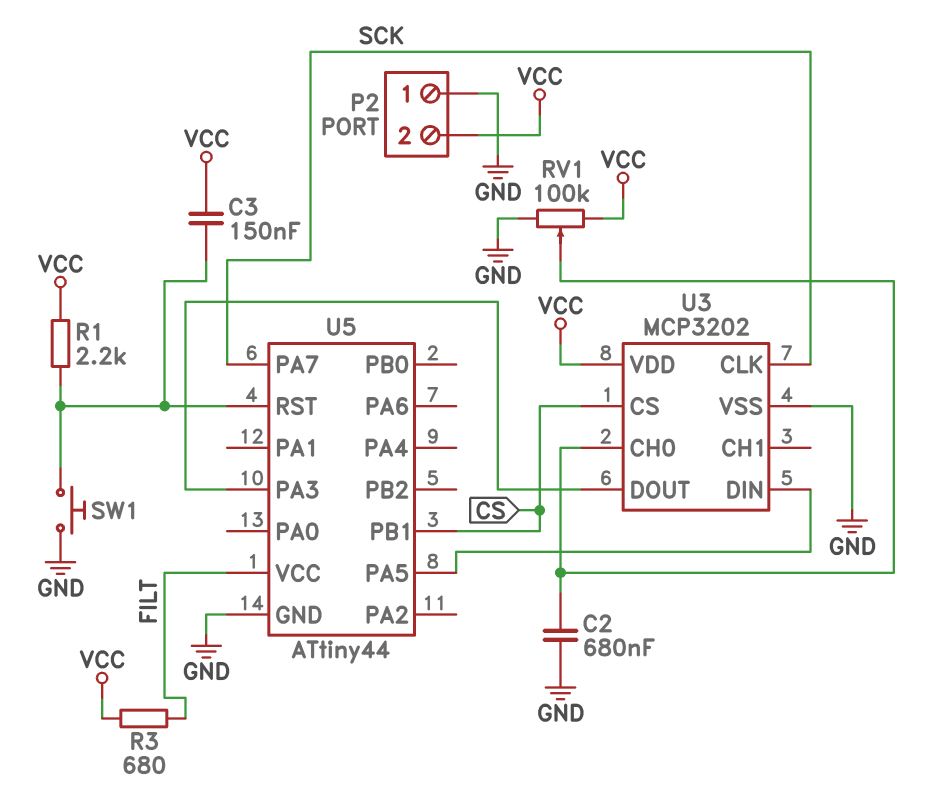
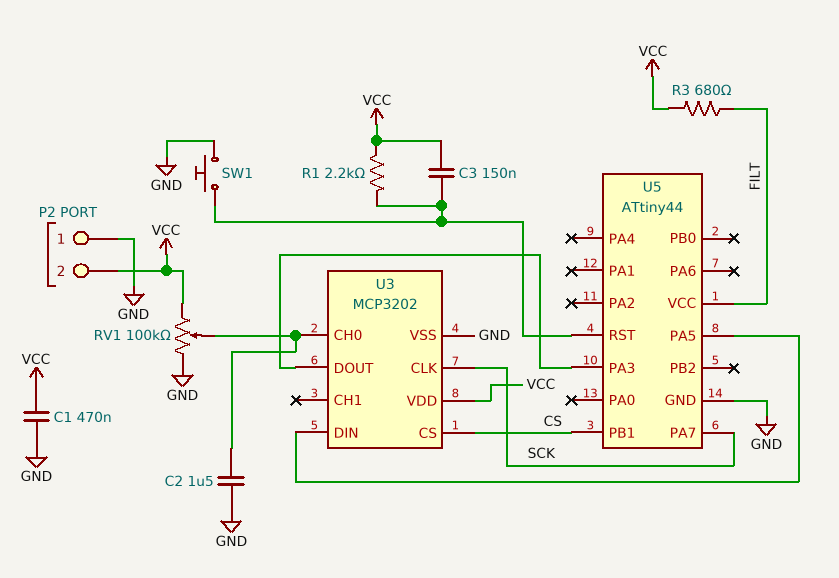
C1: none -> 470nF (GND, VCC)
C2: 680nF (GND, U3/CH0) -> 1.5uF (GND, U3/CH0)

